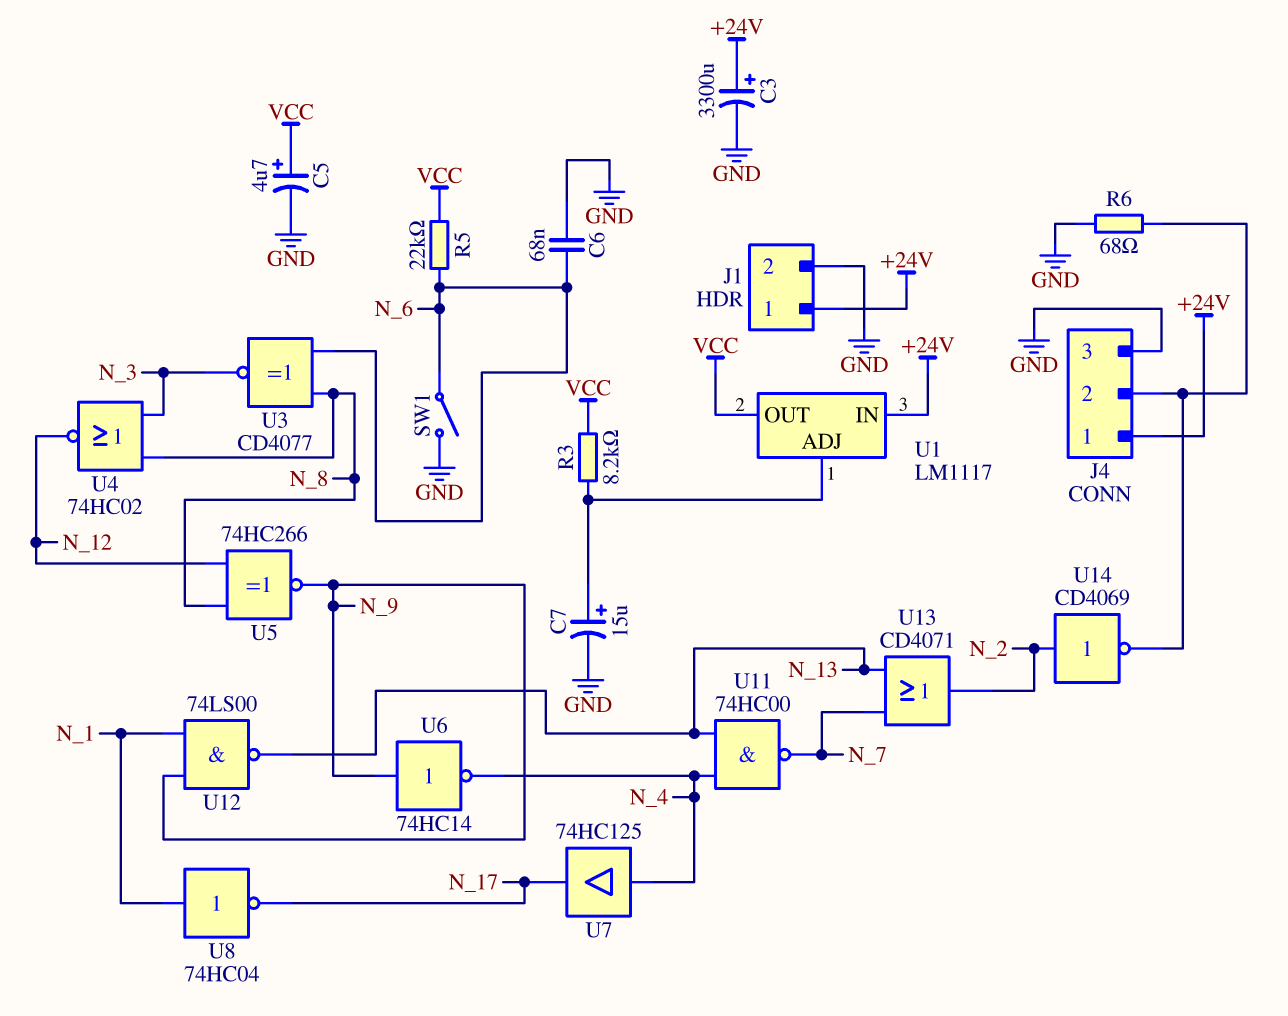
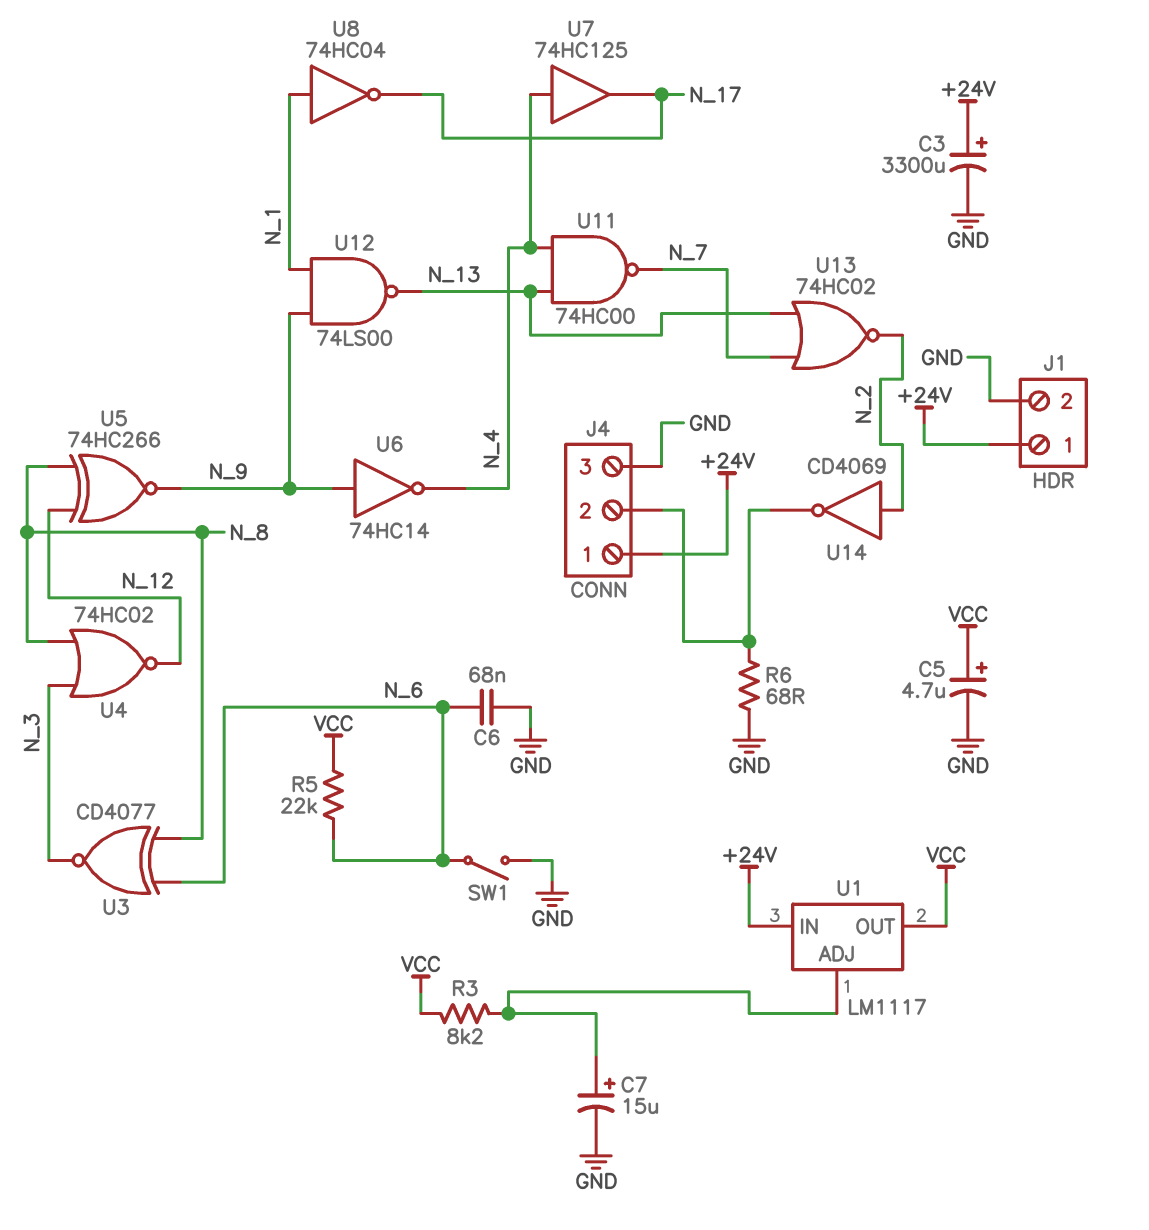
U13: OR CD4071 (in N_7, in N_13, out N_2) -> NOR 74HC02 (in N_7, in N_13, out N_2)

